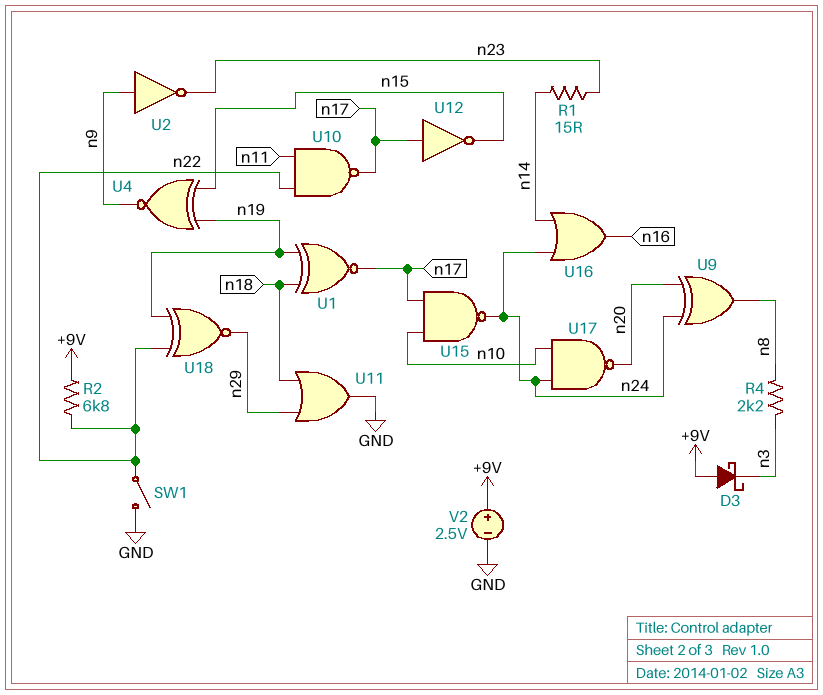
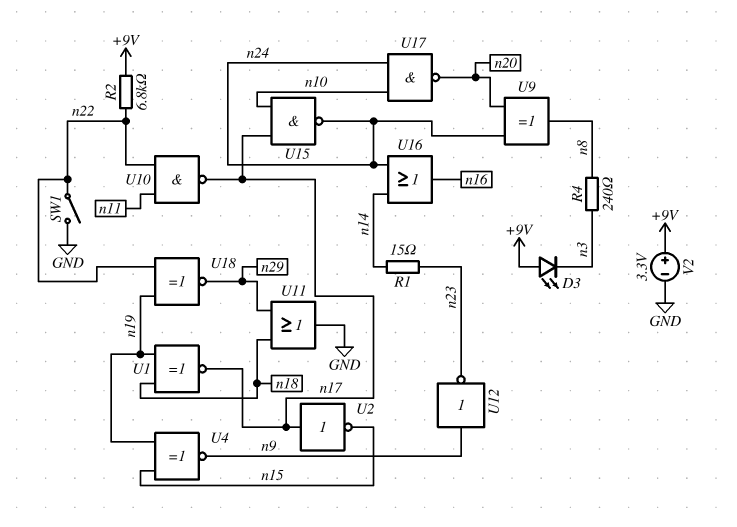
D3: schottky (A +9V, K n3) -> LED (A +9V, K n3)
R4: 2.2k (n3, n8) -> 240 (n3, n8)
U2: NOT (in n9, out n23) -> NOT (in n17, out n15)
U12: NOT (in n17, out n15) -> NOT (in n9, out n23)
V2: 2.5V (plus +9V, minus GND) -> 3.3V (plus +9V, minus GND)

